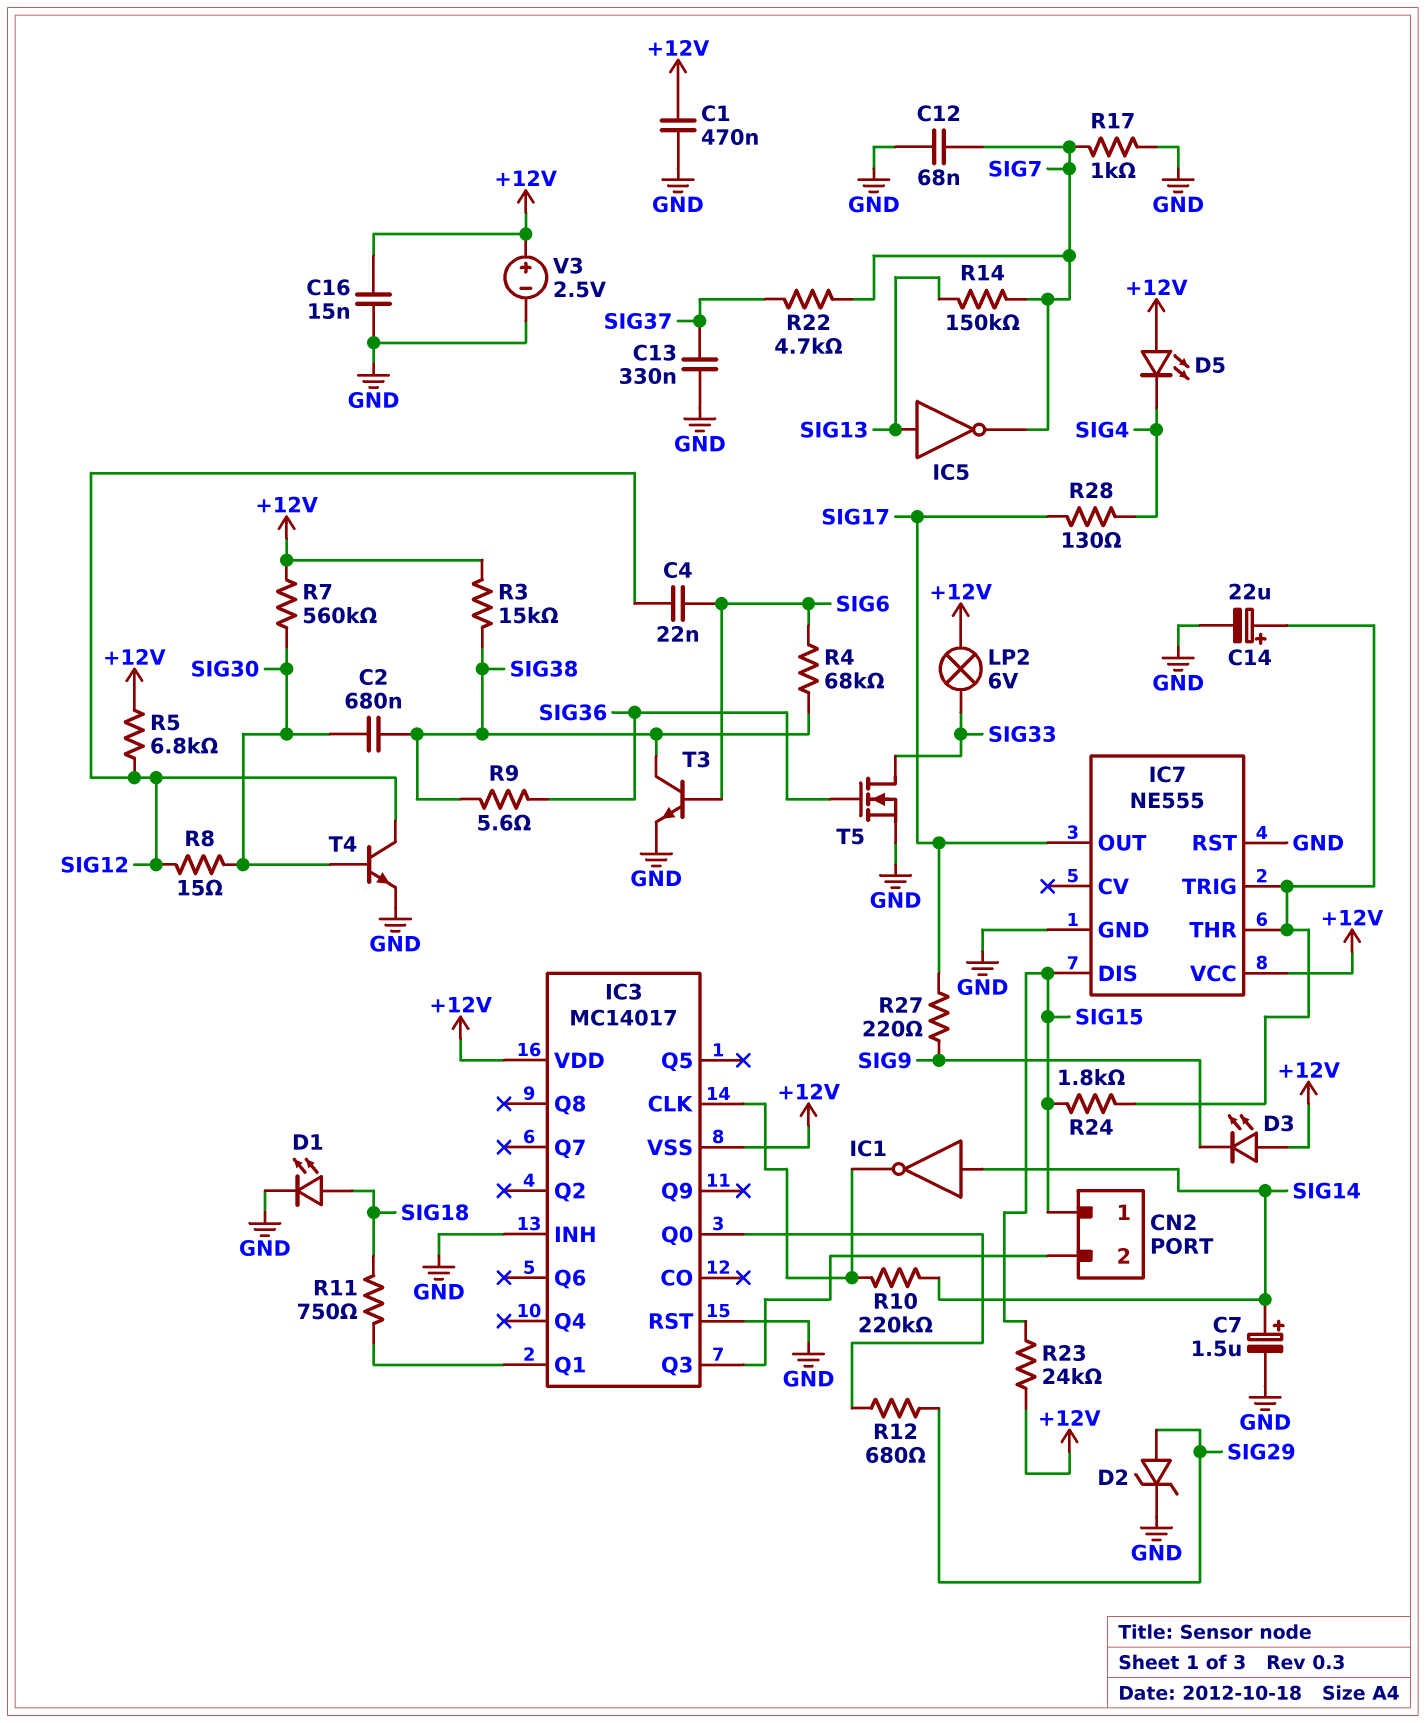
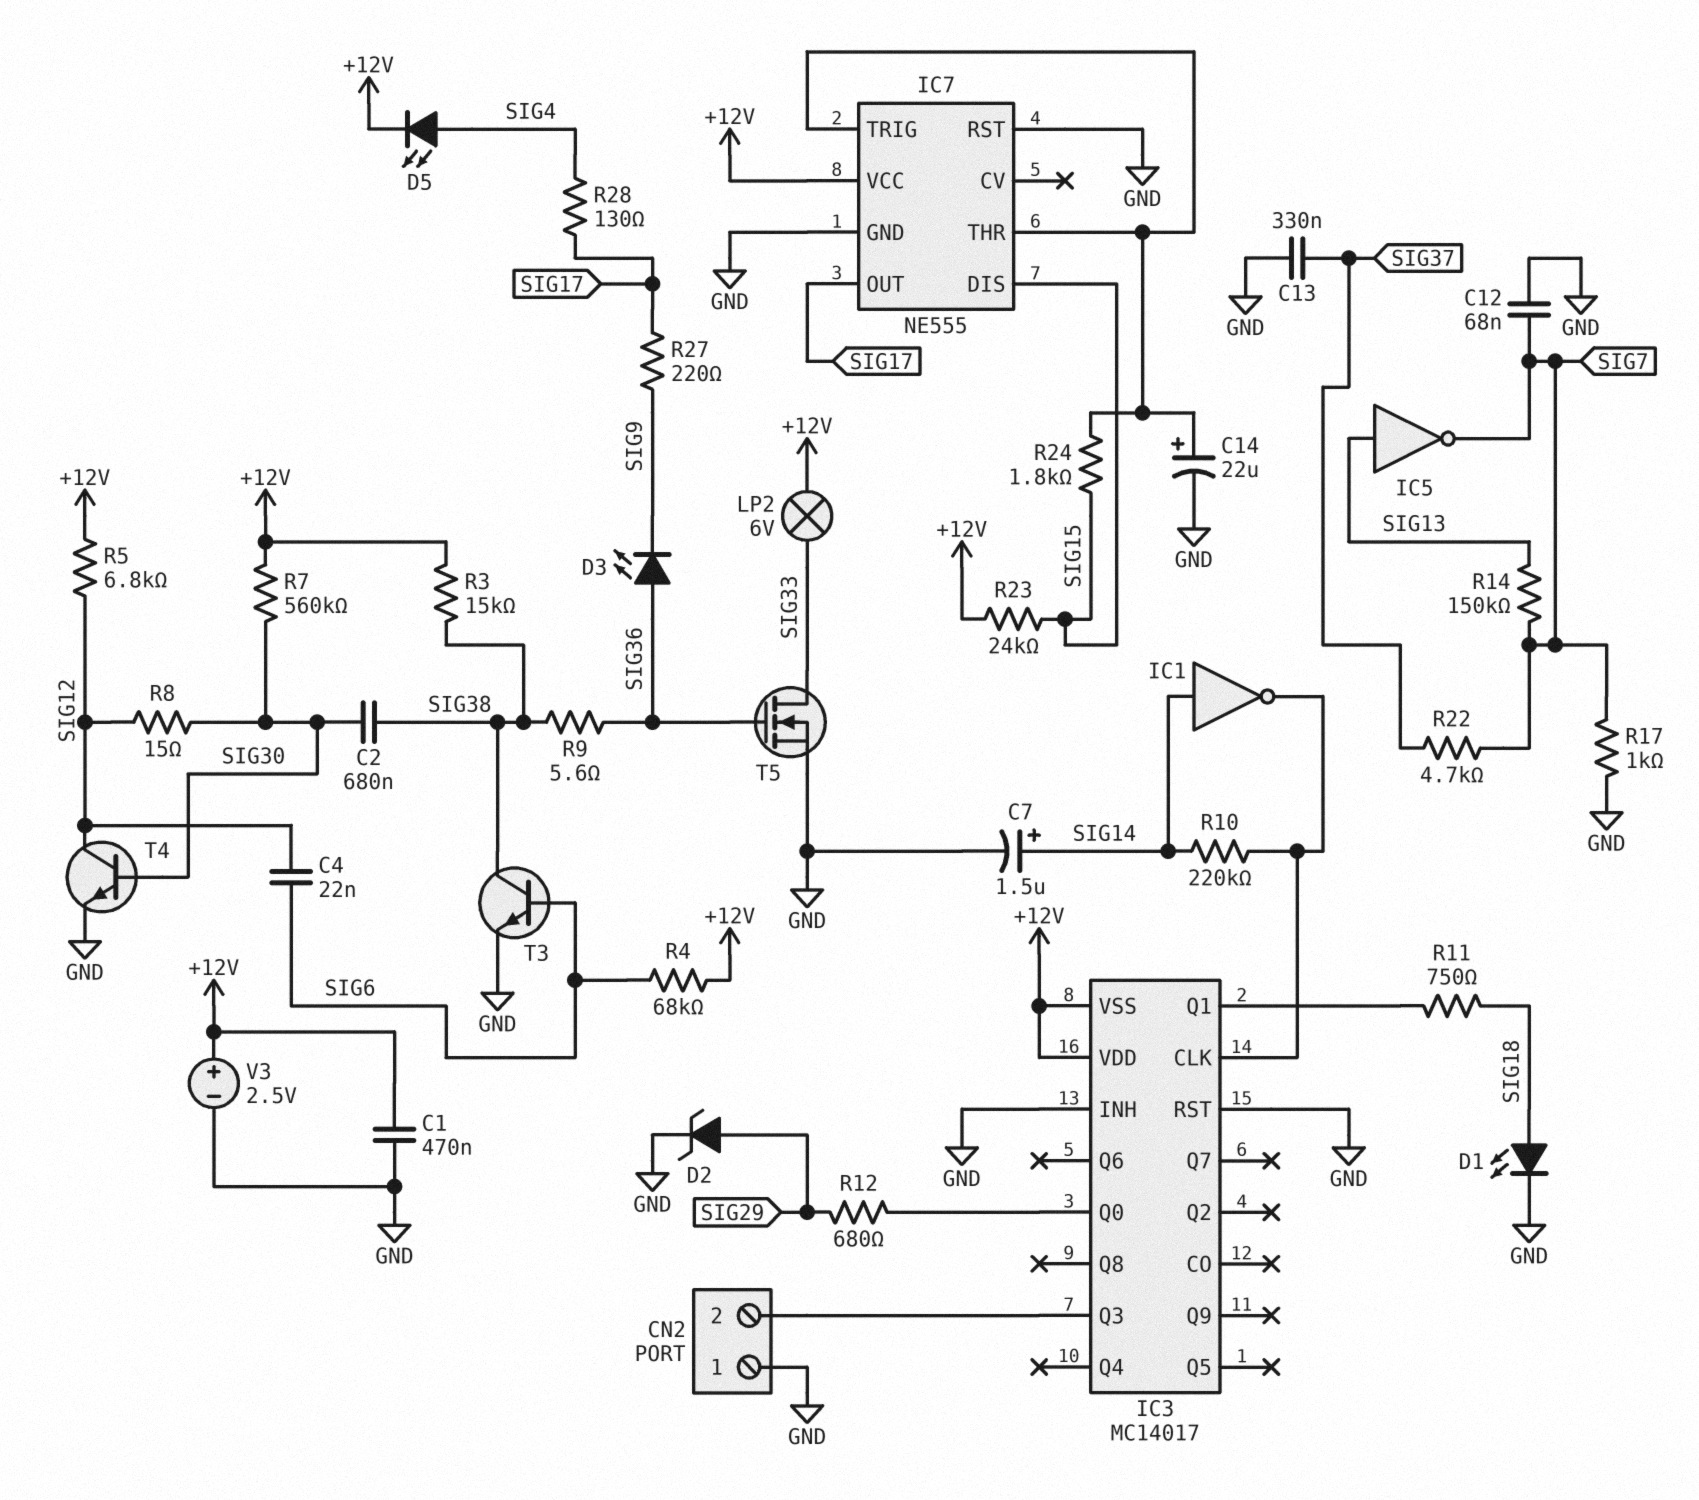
C16: 15nF (+12V, GND) -> none
CN2 pin 1: SIG15 -> GND
D3: LED (A +12V, K SIG9) -> LED (A SIG36, K SIG9)
D5: LED (A +12V, K SIG4) -> LED (A SIG4, K +12V)
R4: 68k (SIG6, SIG38) -> 68k (+12V, SIG6)

